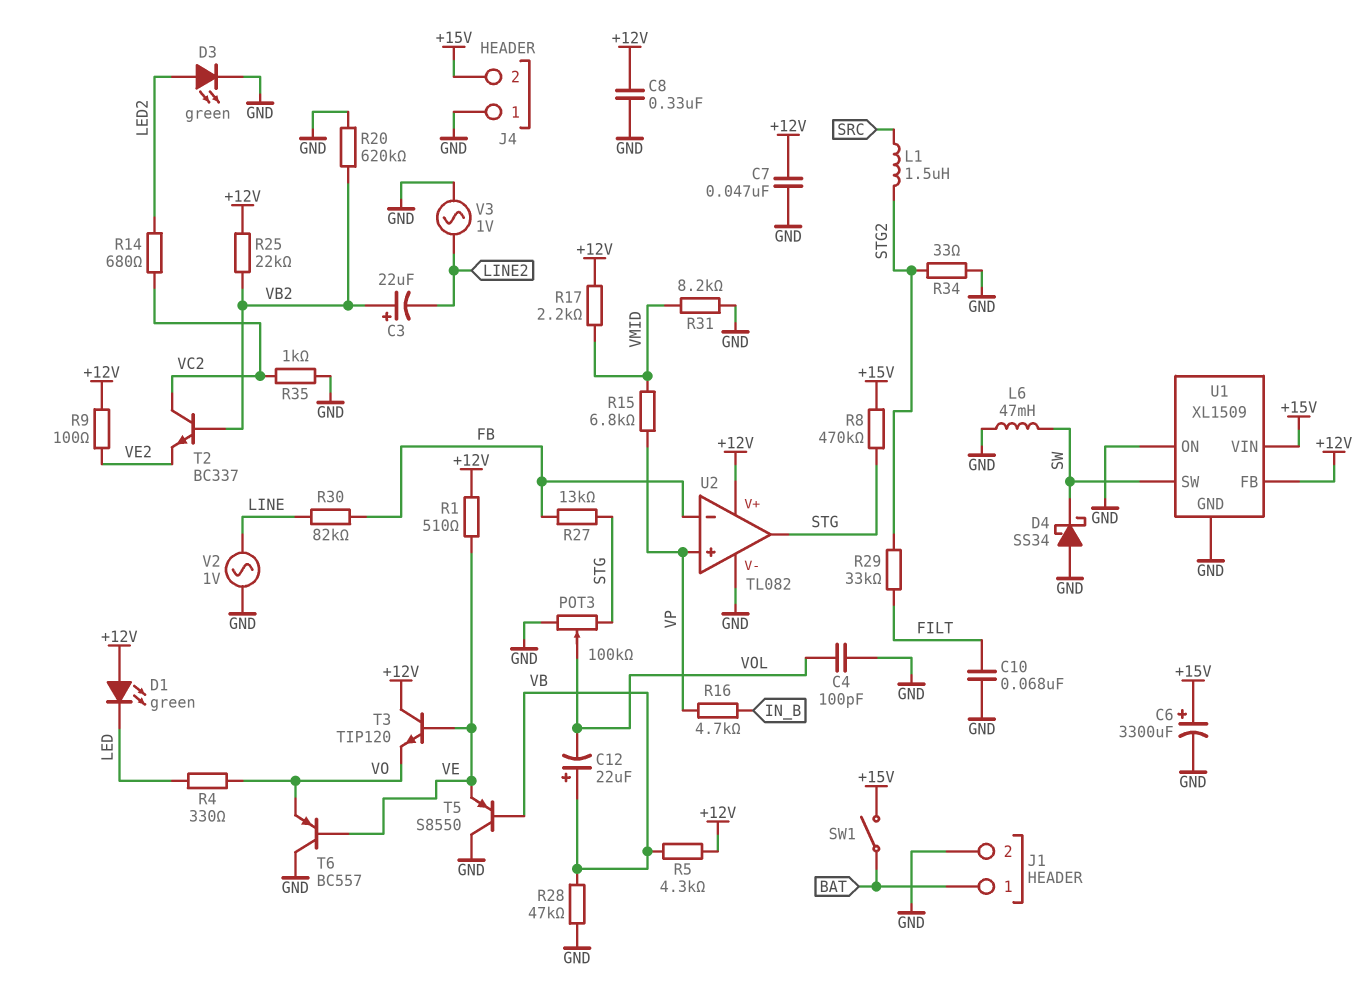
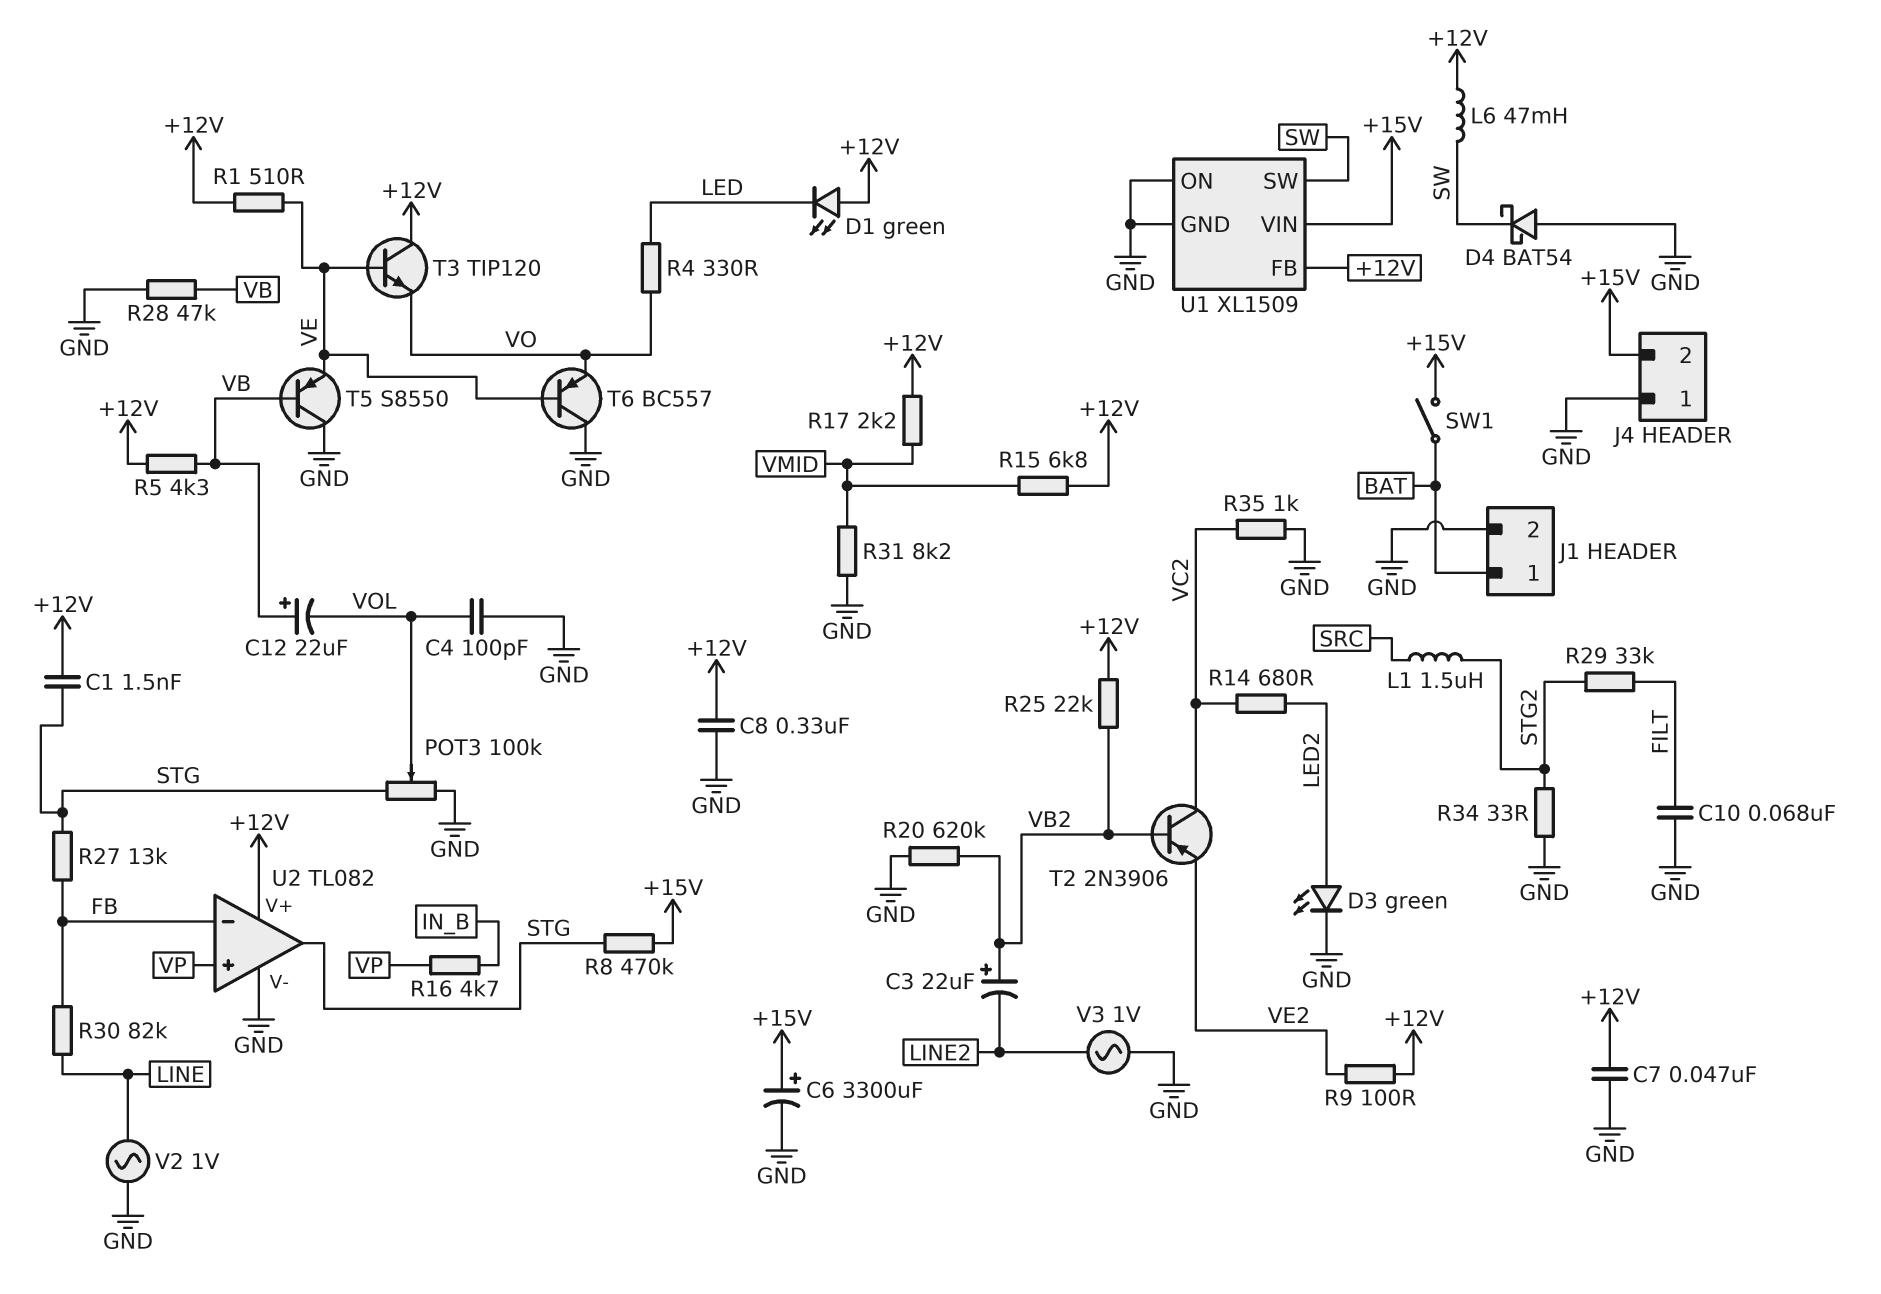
C1: none -> 1.5nF (+12V, STG)
D4: schottky SS34 (A GND, K SW) -> schottky BAT54 (A GND, K SW)
L6: 47mH (GND, SW) -> 47mH (+12V, SW)
R15: 6.8k (VMID, VP) -> 6.8k (+12V, VMID)
T2: NPN BC337 (B VB2, C VC2, E VE2) -> PNP 2N3906 (B VB2, C VC2, E VE2)

